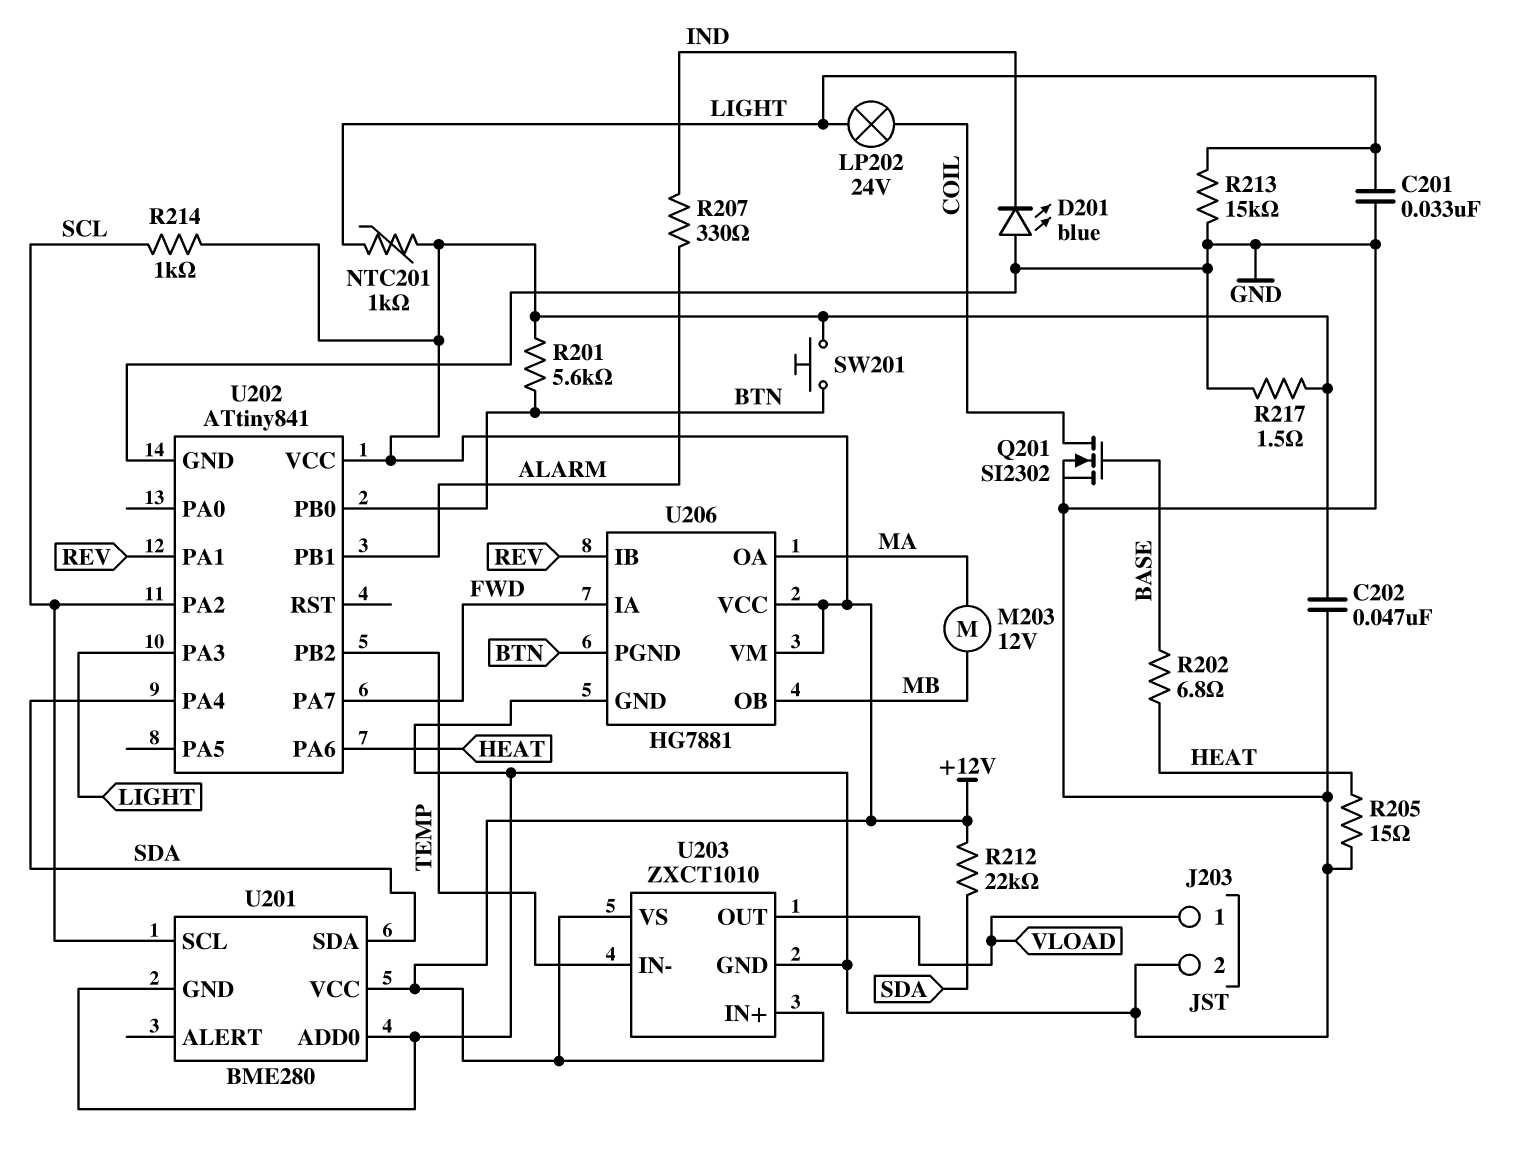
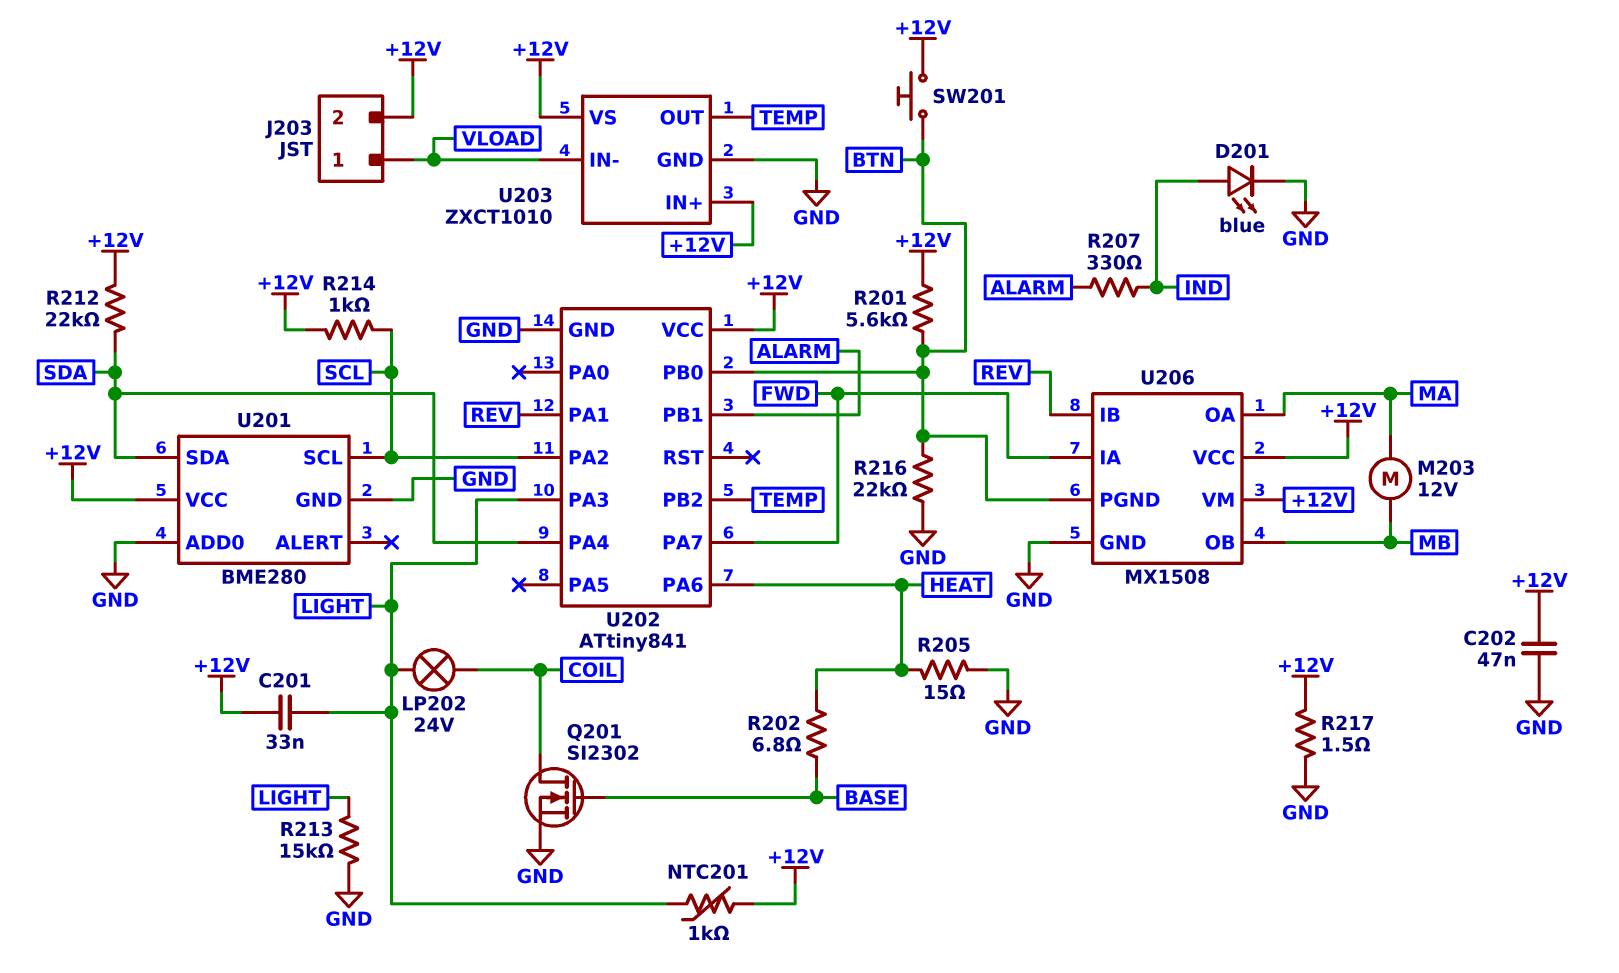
C201: 33nF (GND, LIGHT) -> 33nF (+12V, LIGHT)
D201: LED blue (A GND, K IND) -> LED blue (A IND, K GND)
J203 pin 2: GND -> +12V
R216: none -> 22k (BTN, GND)
U203 pin IN-: TEMP -> VLOAD
U203 pin OUT: VLOAD -> TEMP
U206: HG7881 -> MX1508

